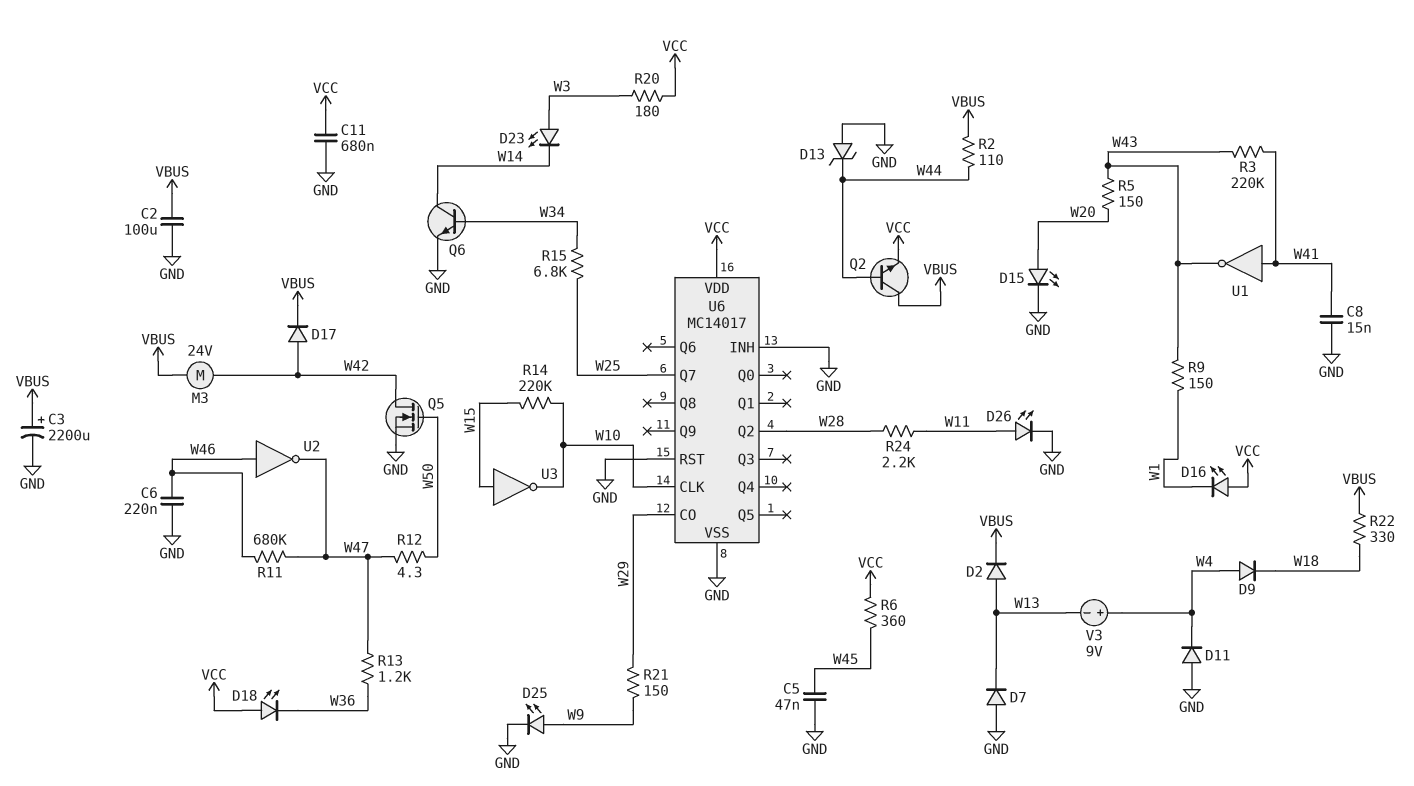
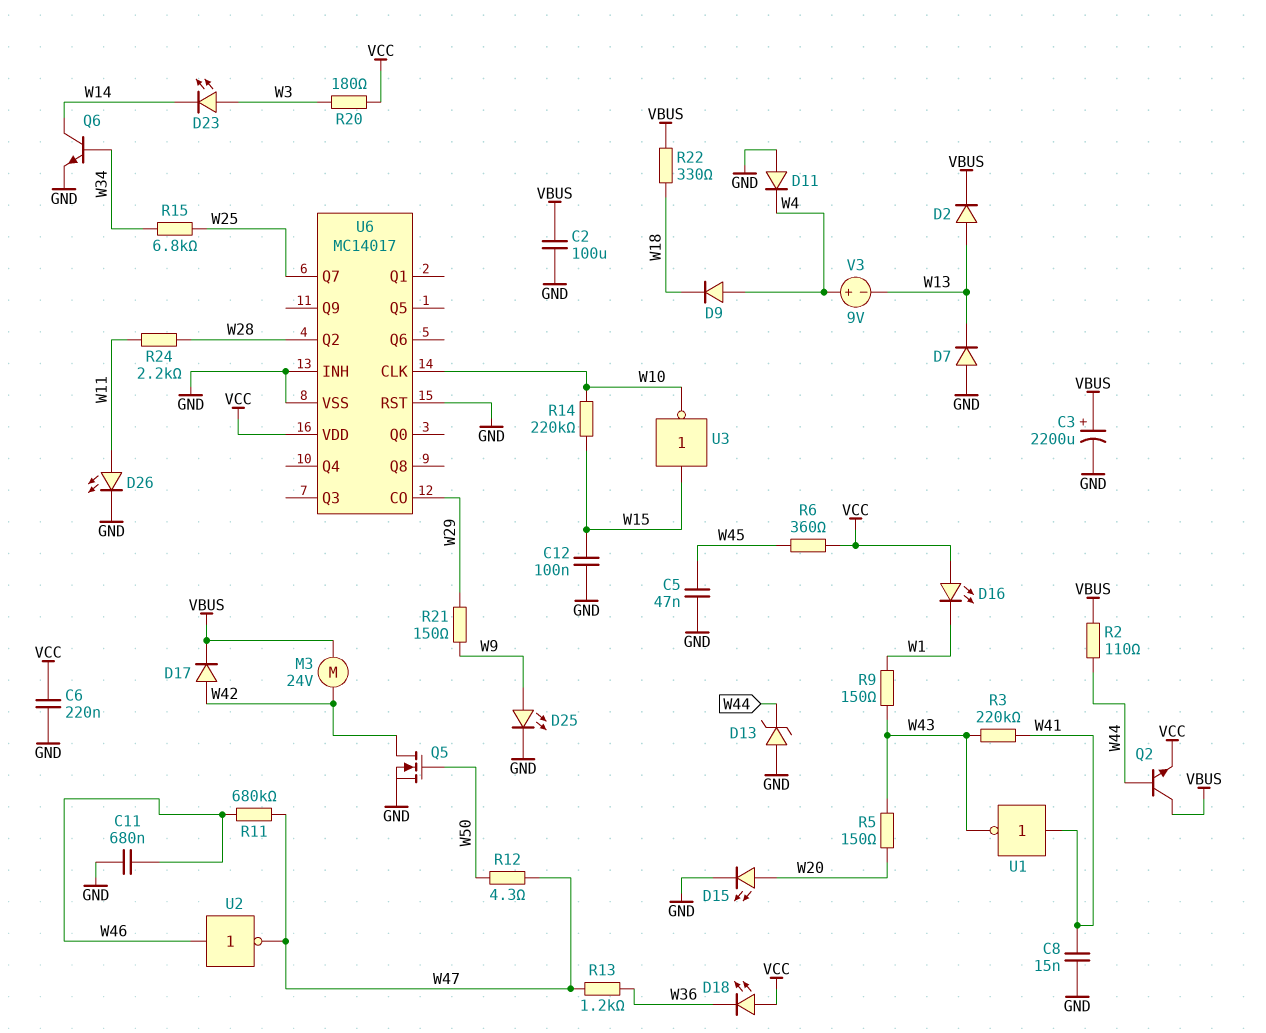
C6: 220nF (GND, W46) -> 220nF (GND, VCC)
C11: 680nF (GND, VCC) -> 680nF (GND, W46)
C12: none -> 100nF (GND, W15)

